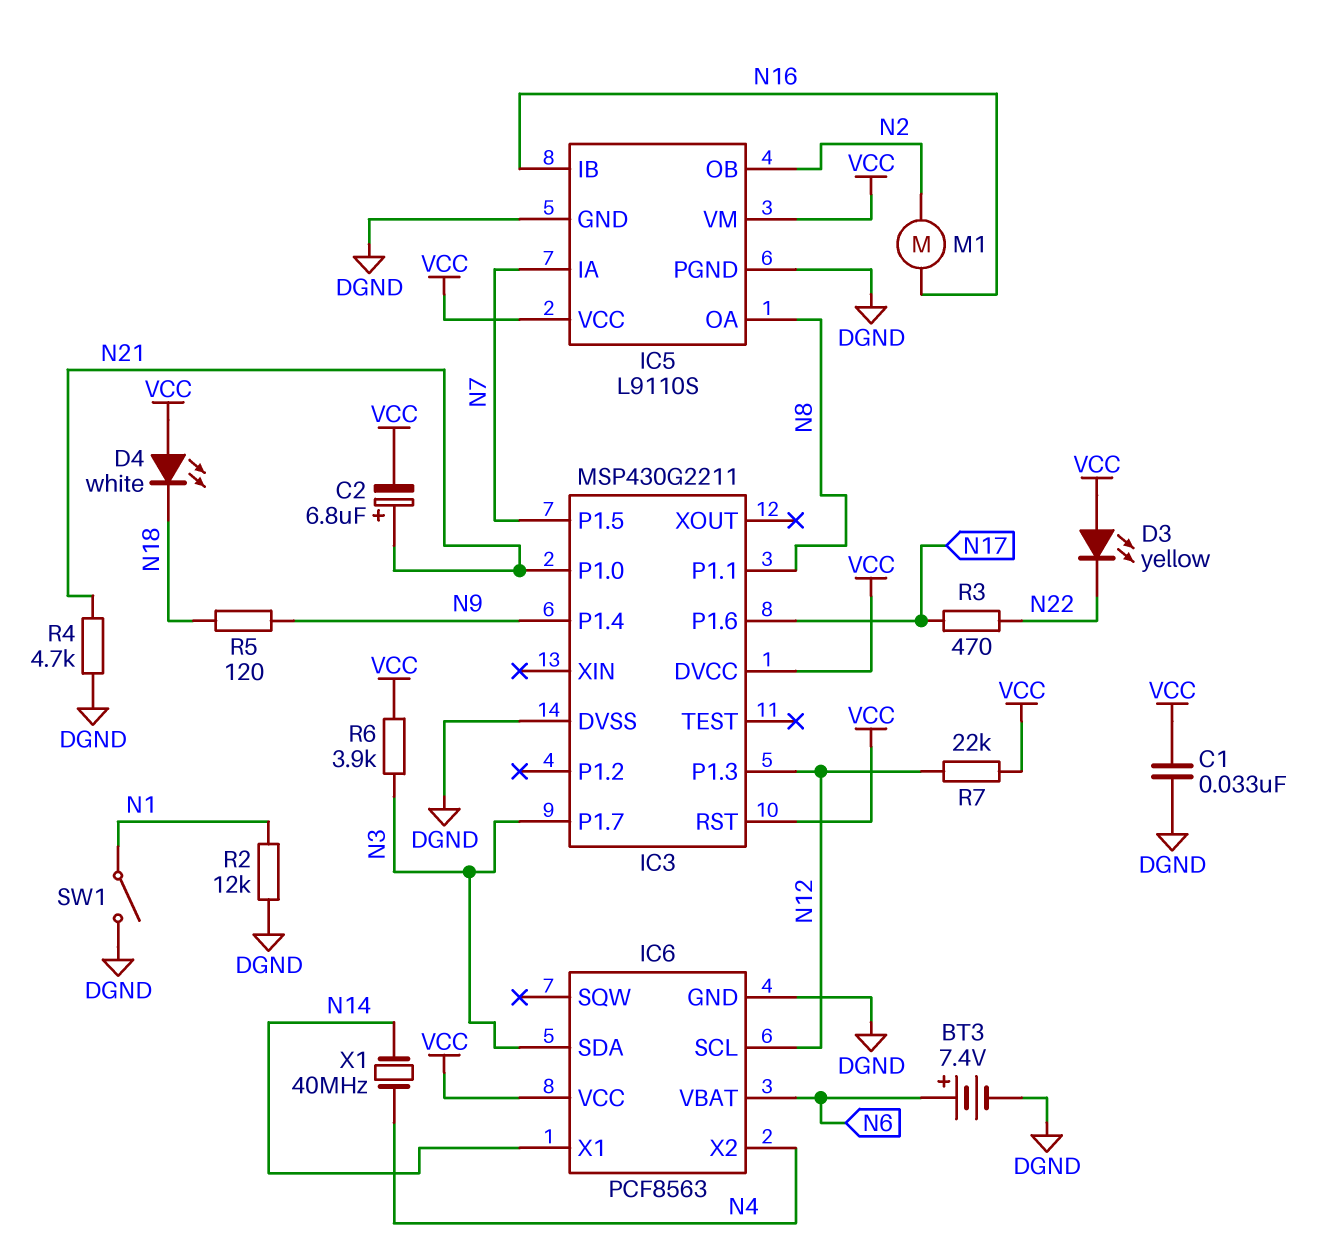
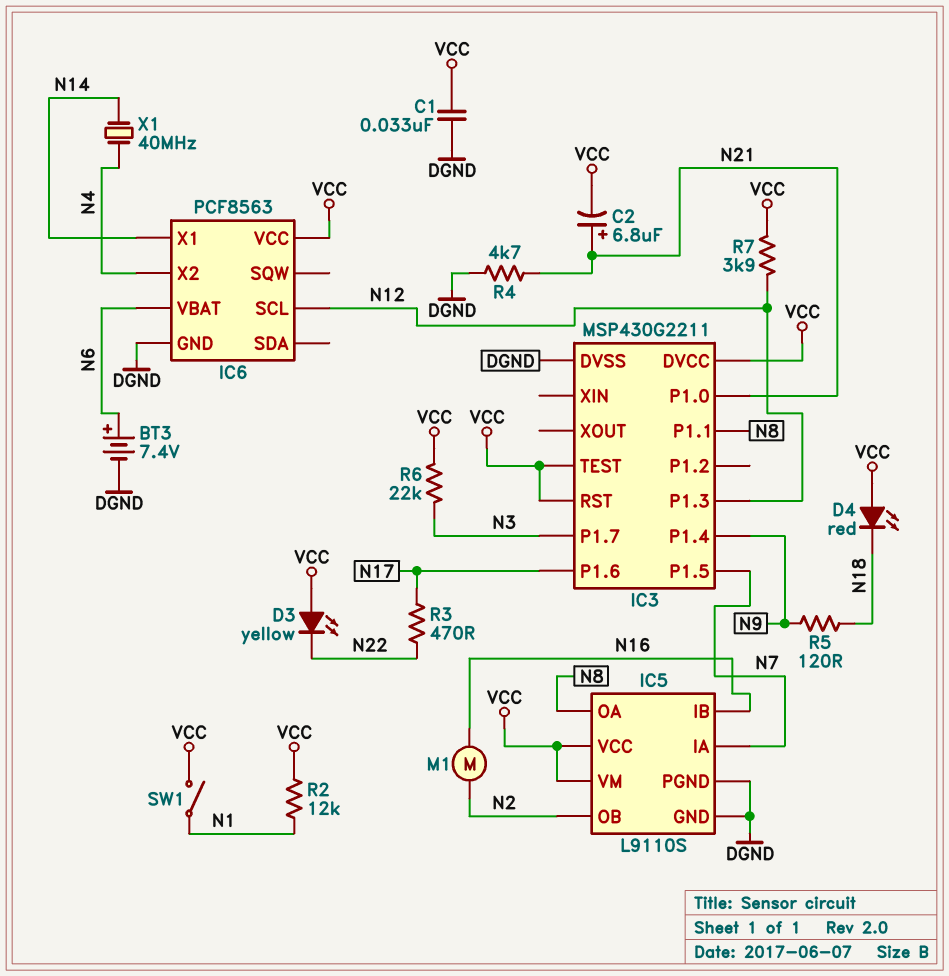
D4: LED white (A VCC, K N18) -> LED red (A VCC, K N18)
IC3 pin TEST: none -> VCC
IC6 pin SDA: N3 -> none
R2: 12k (DGND, N1) -> 12k (N1, VCC)
R6: 3.9k (N3, VCC) -> 22k (N3, VCC)
R7: 22k (N12, VCC) -> 3.9k (N12, VCC)
SW1: switch (DGND, N1) -> switch (N1, VCC)

